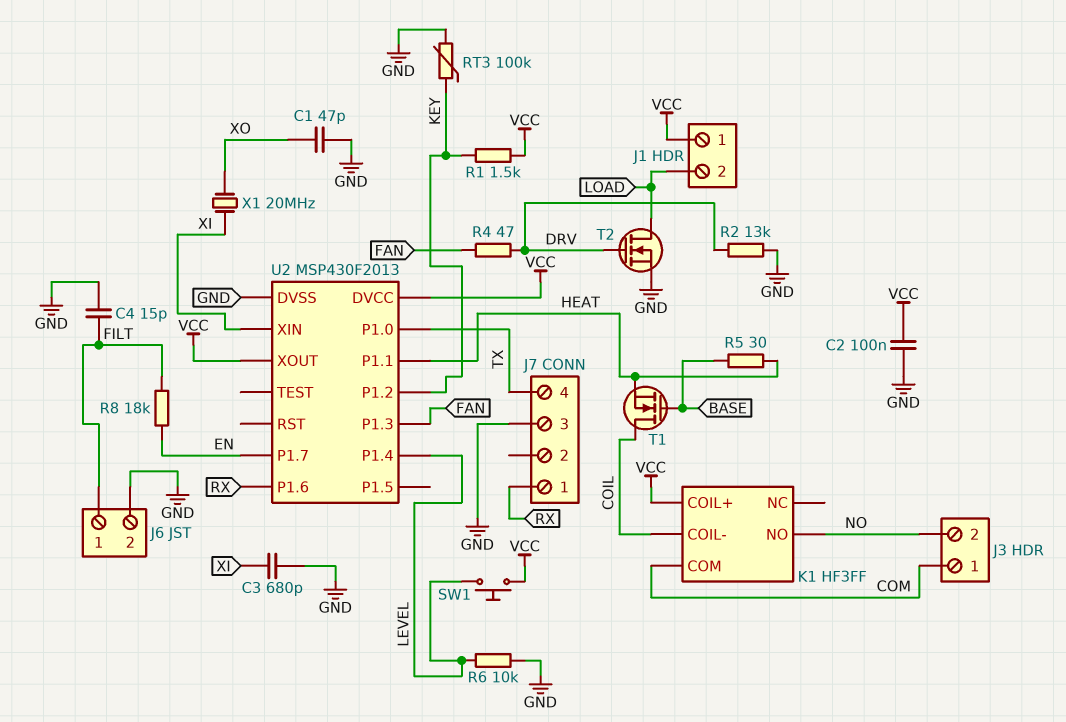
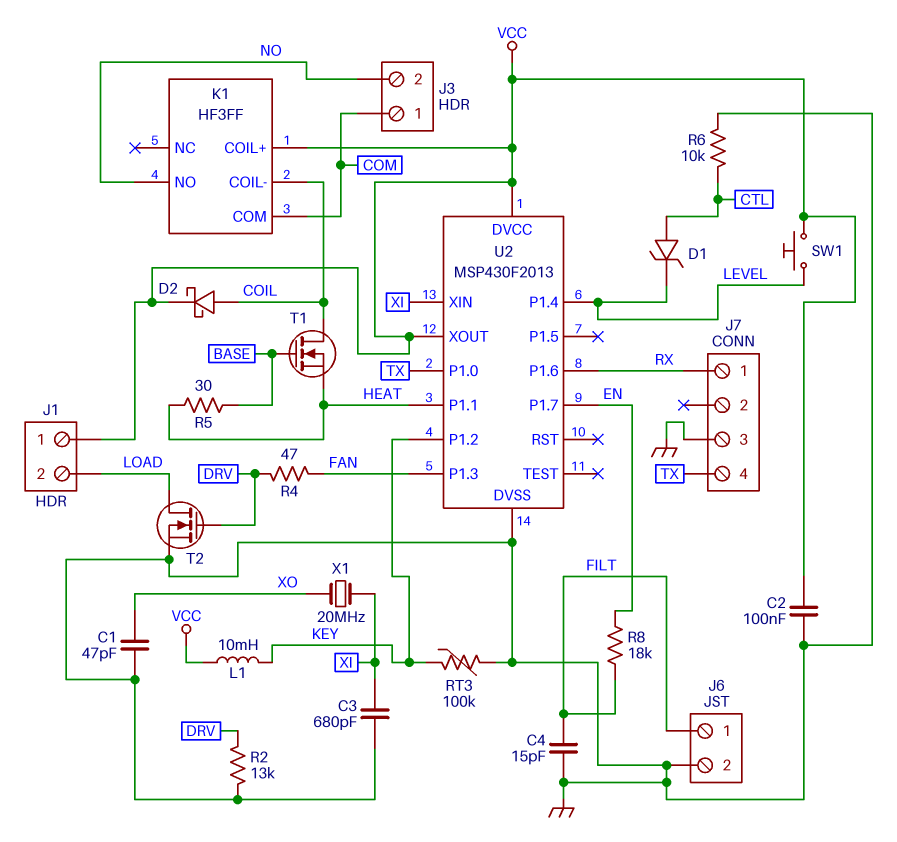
D1: none -> zener (A CTL, K LEVEL)
D2: none -> schottky (A COIL, K VCC)
L1: none -> 10mH (KEY, VCC)
R1: 1.5k (KEY, VCC) -> none
R6: 10k (GND, LEVEL) -> 10k (CTL, GND)

